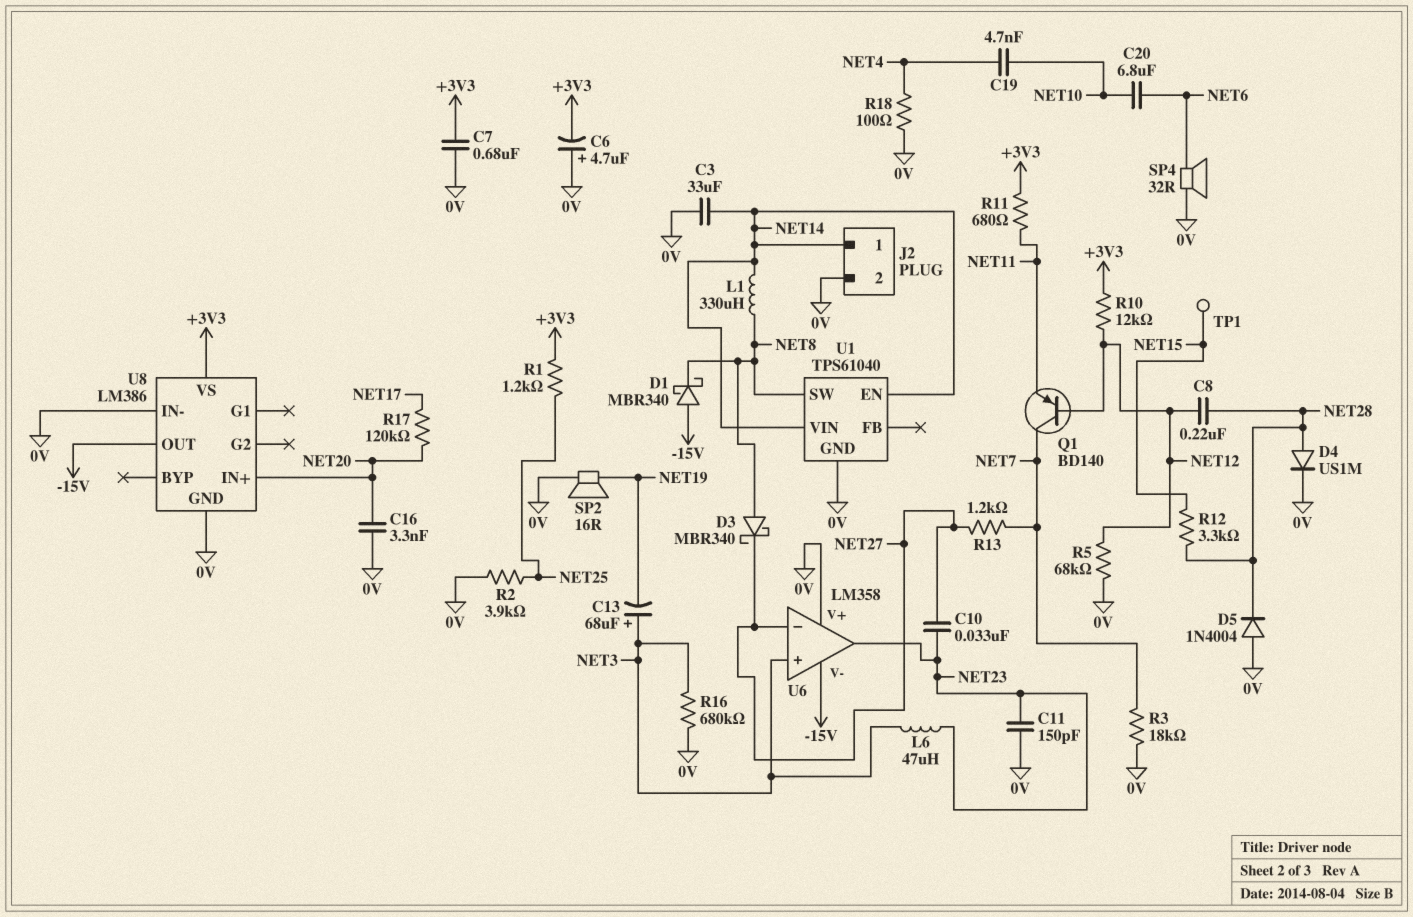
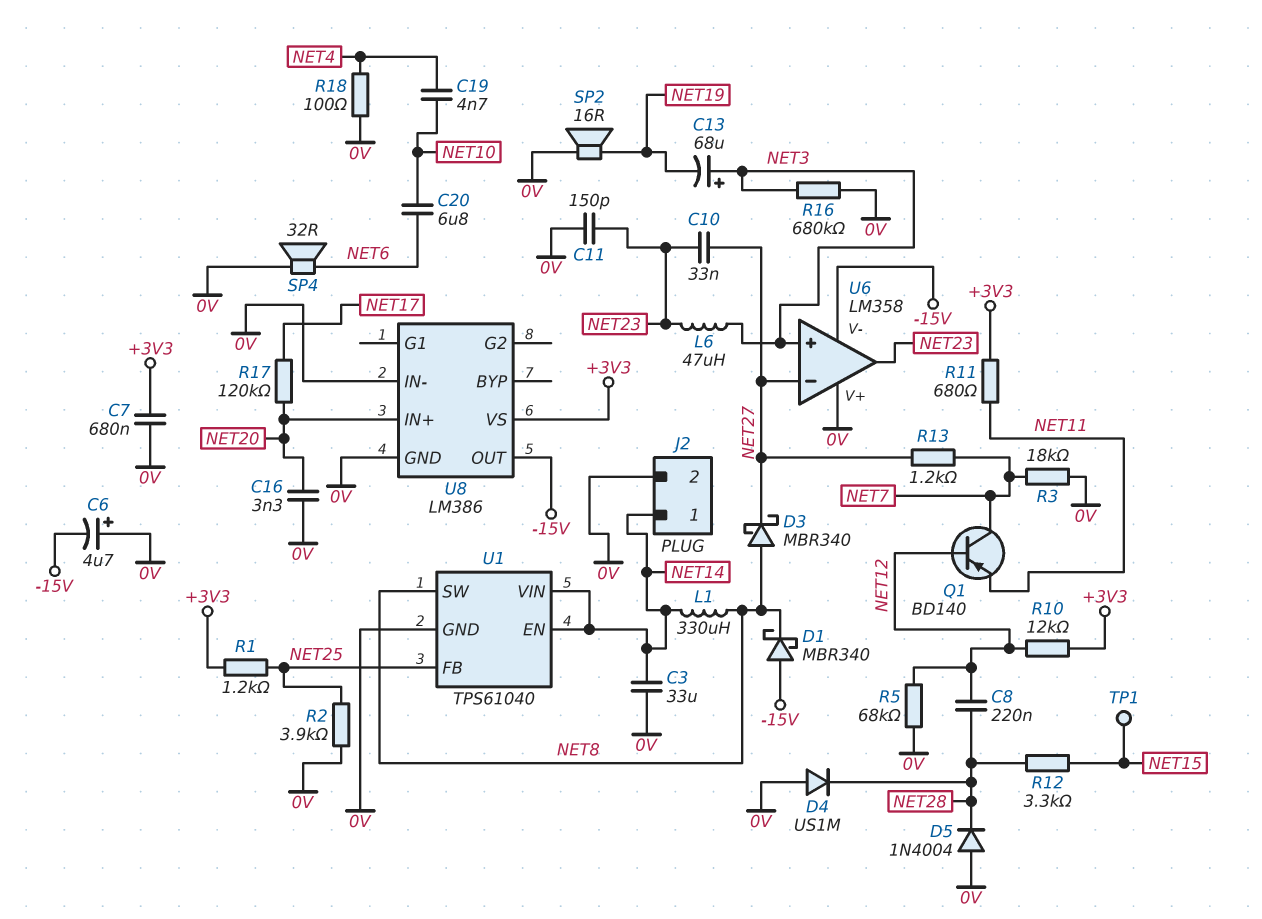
C6: 4.7uF (plus 0V, minus +3V3) -> 4.7uF (plus 0V, minus -15V)
D4: diode US1M (A NET28, K 0V) -> diode US1M (A 0V, K NET28)
U1 pin FB: none -> NET25

